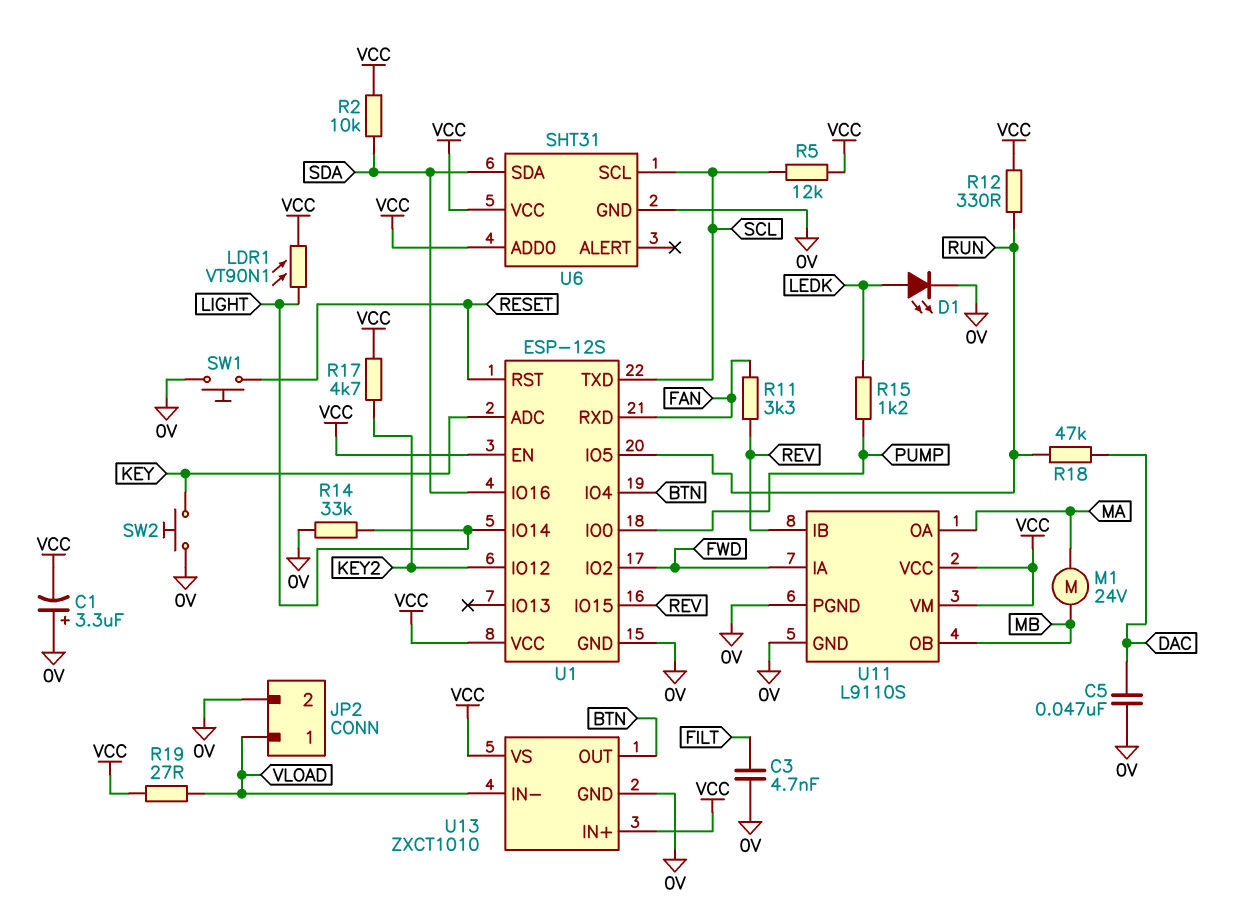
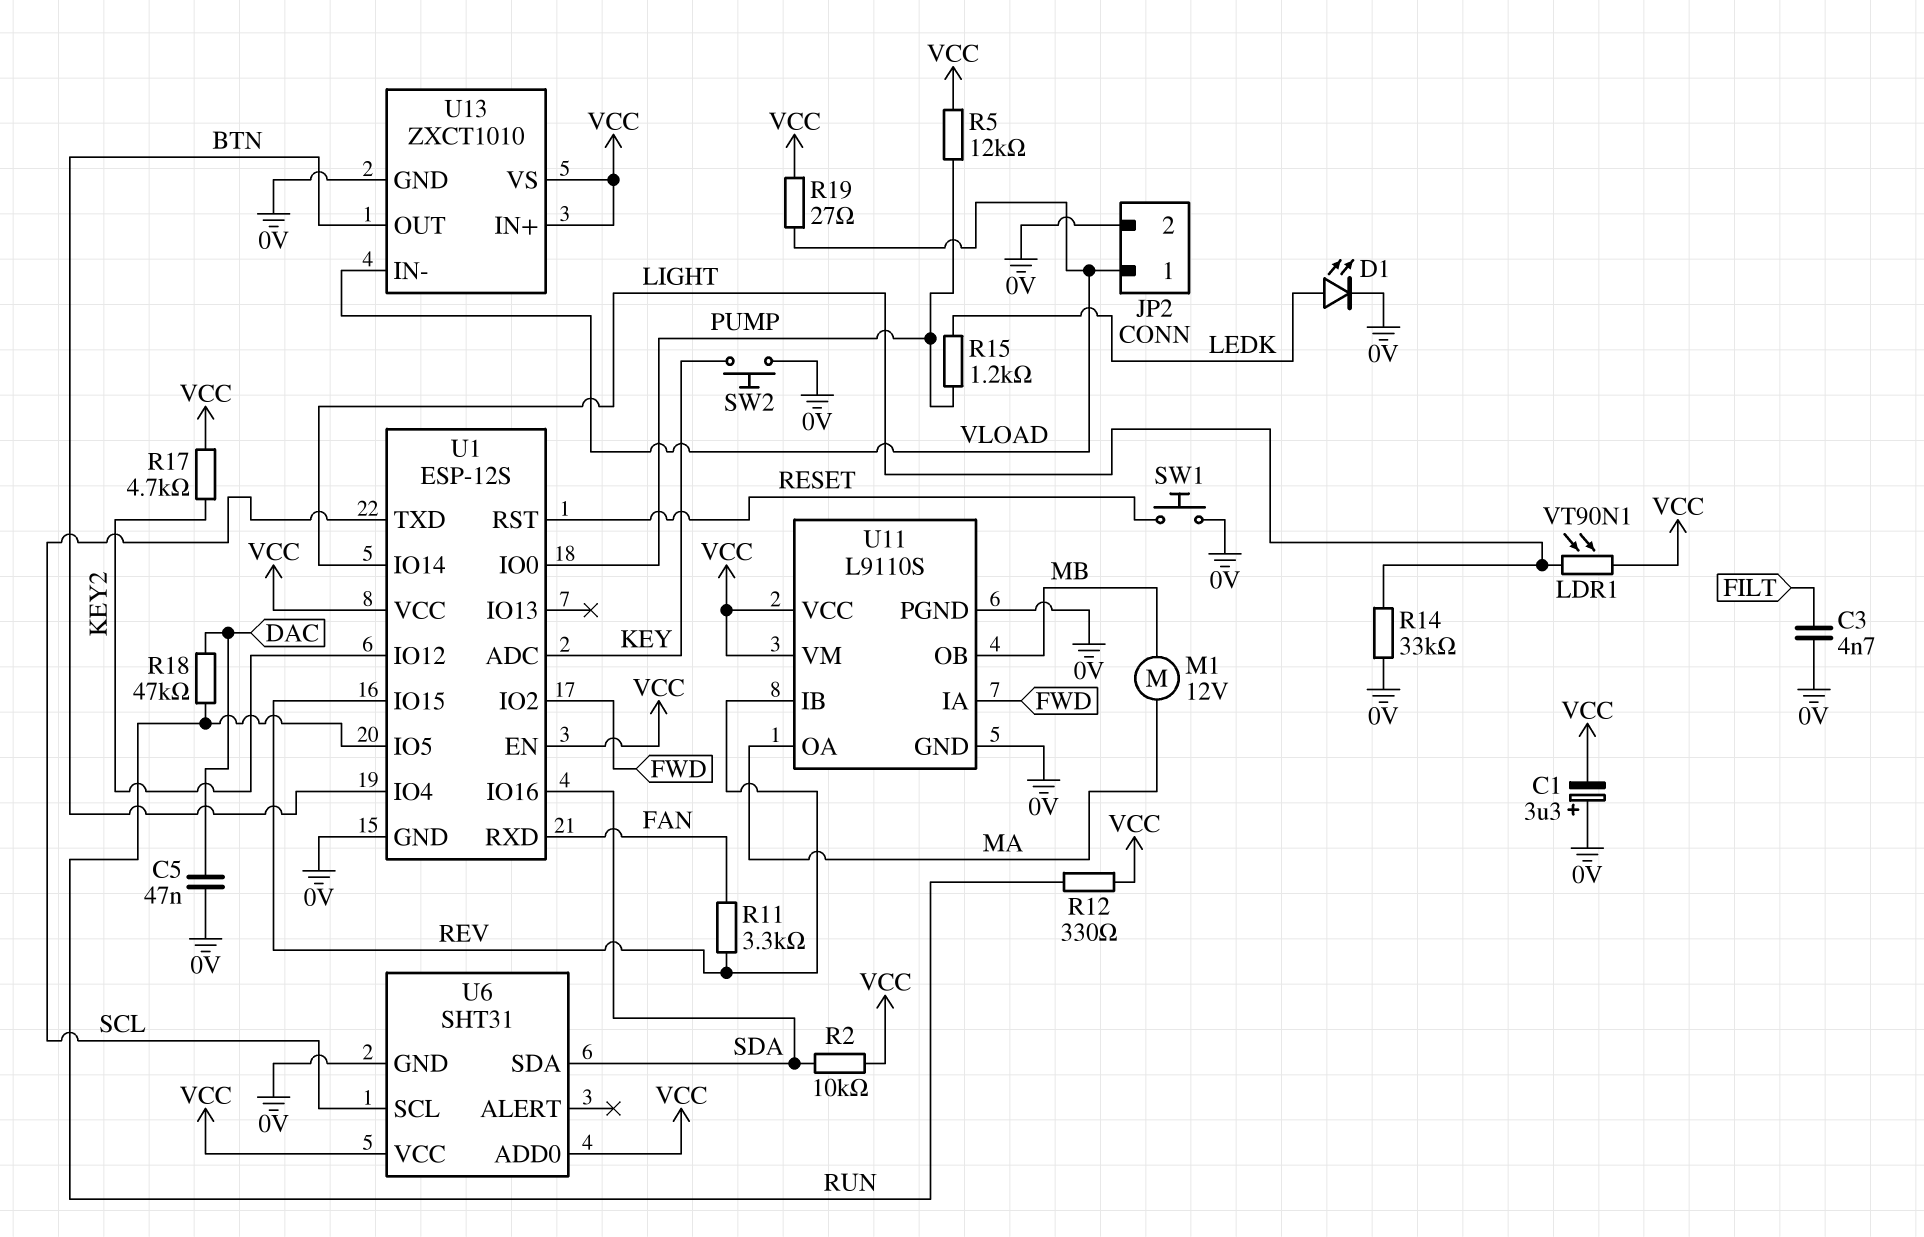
M1: motor 24V (MA, MB) -> motor 12V (MA, MB)
R5: 12k (SCL, VCC) -> 12k (PUMP, VCC)

